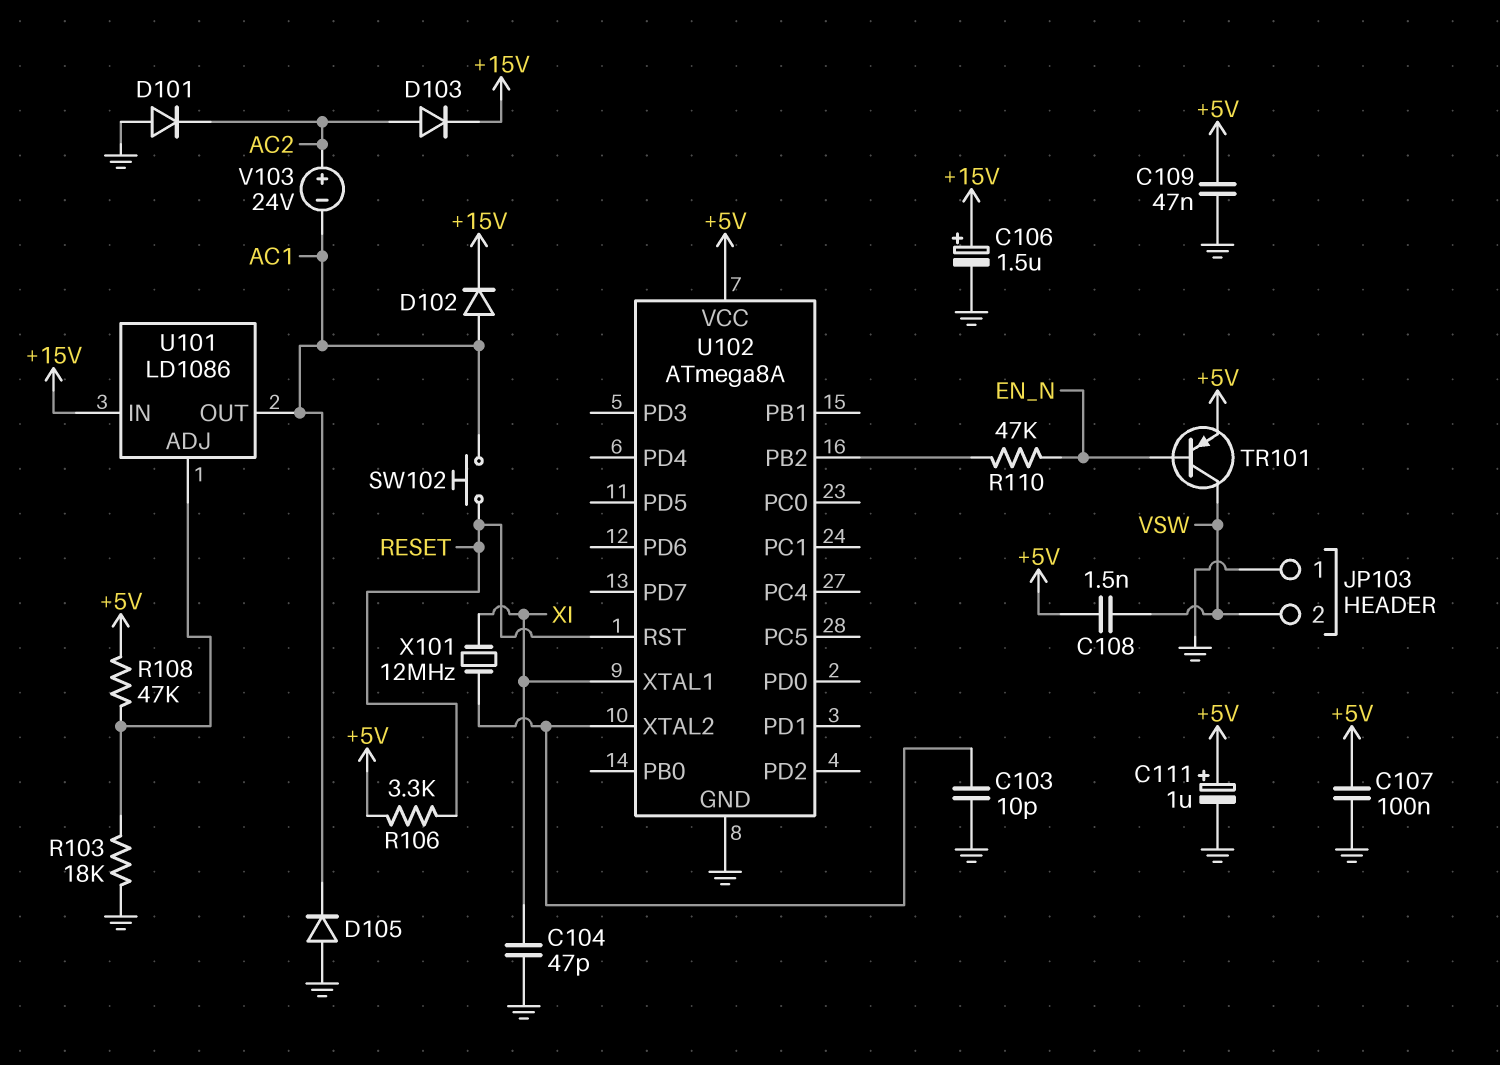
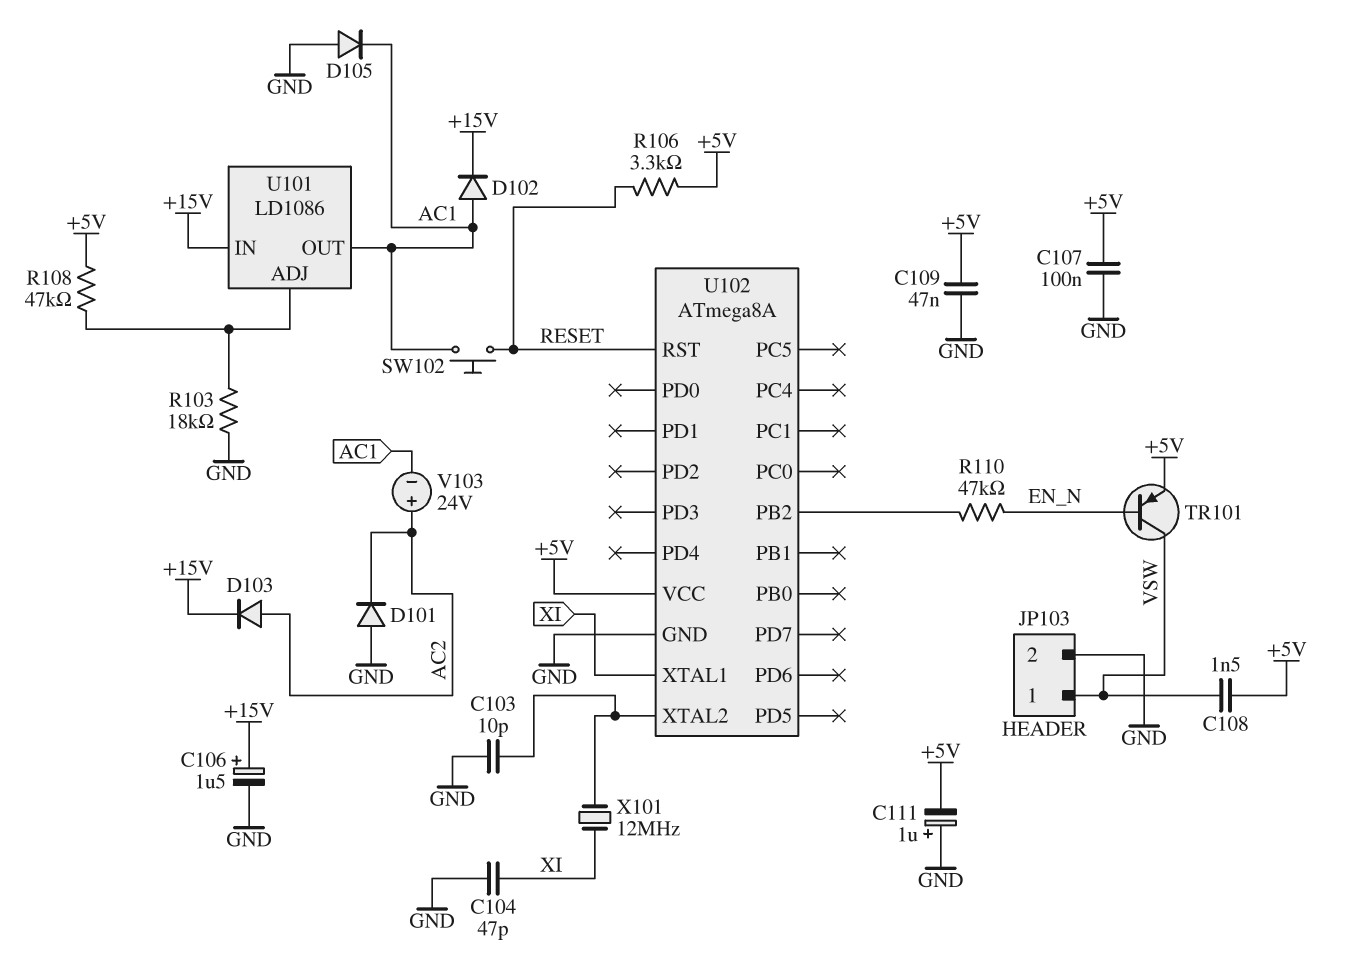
C111: 1uF (plus +5V, minus GND) -> 1uF (plus GND, minus +5V)
JP103 pin 1: GND -> VSW
JP103 pin 2: VSW -> GND

